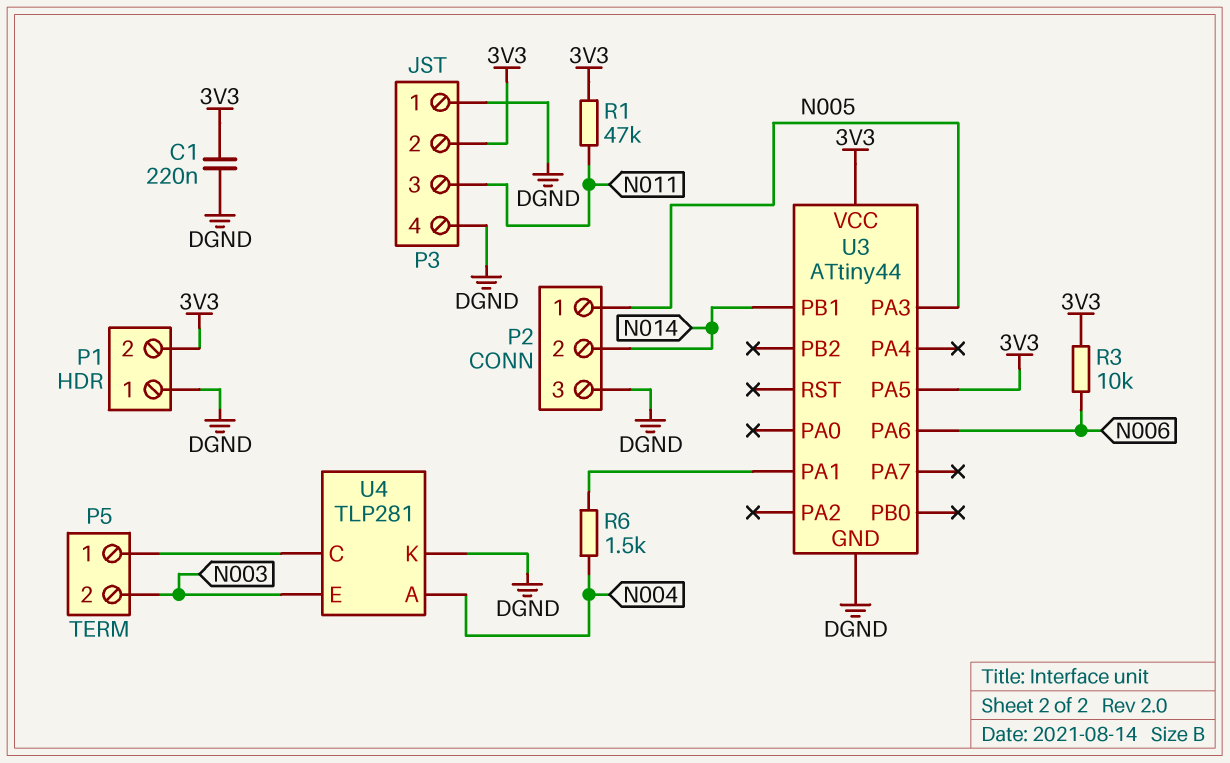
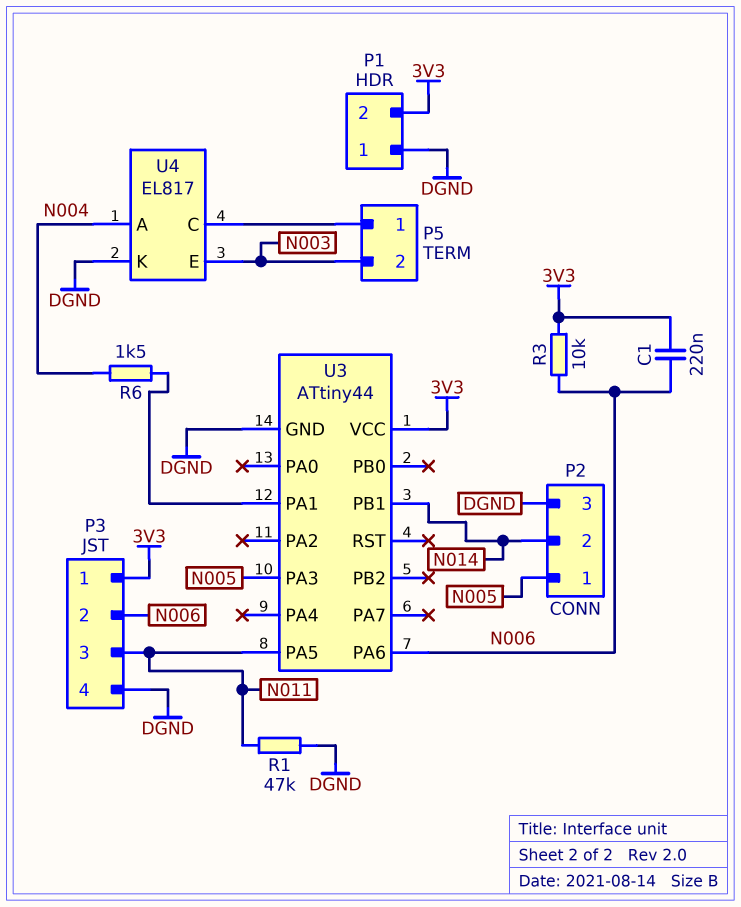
C1: 220nF (3V3, DGND) -> 220nF (3V3, N006)
P3 pin 1: DGND -> 3V3
P3 pin 2: 3V3 -> N006
R1: 47k (3V3, N011) -> 47k (DGND, N011)
U3 pin PA5: 3V3 -> N011
U4: TLP281 -> EL817

